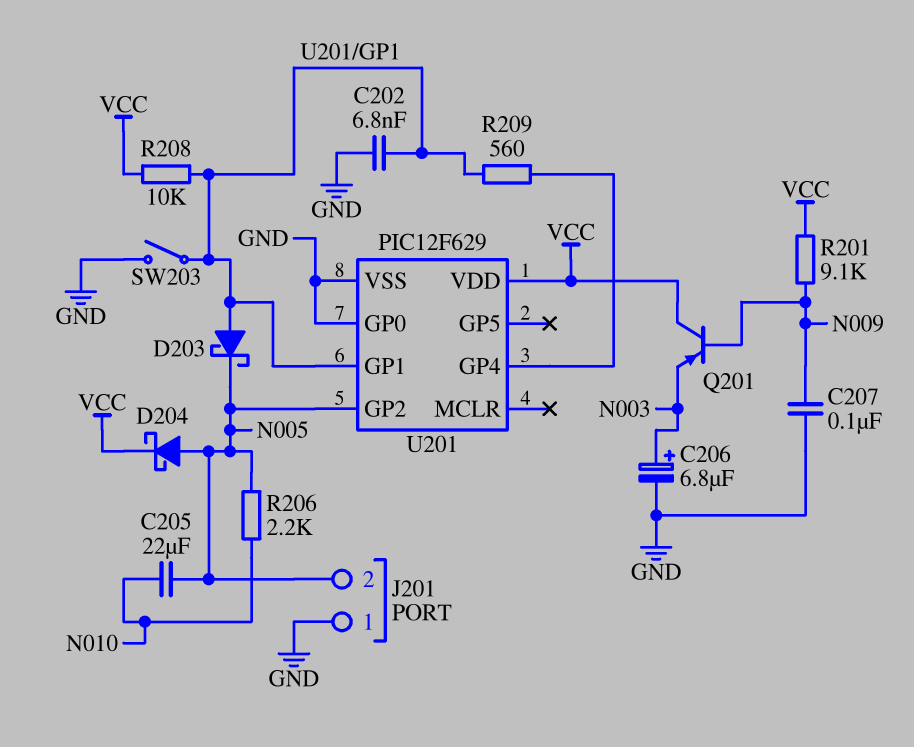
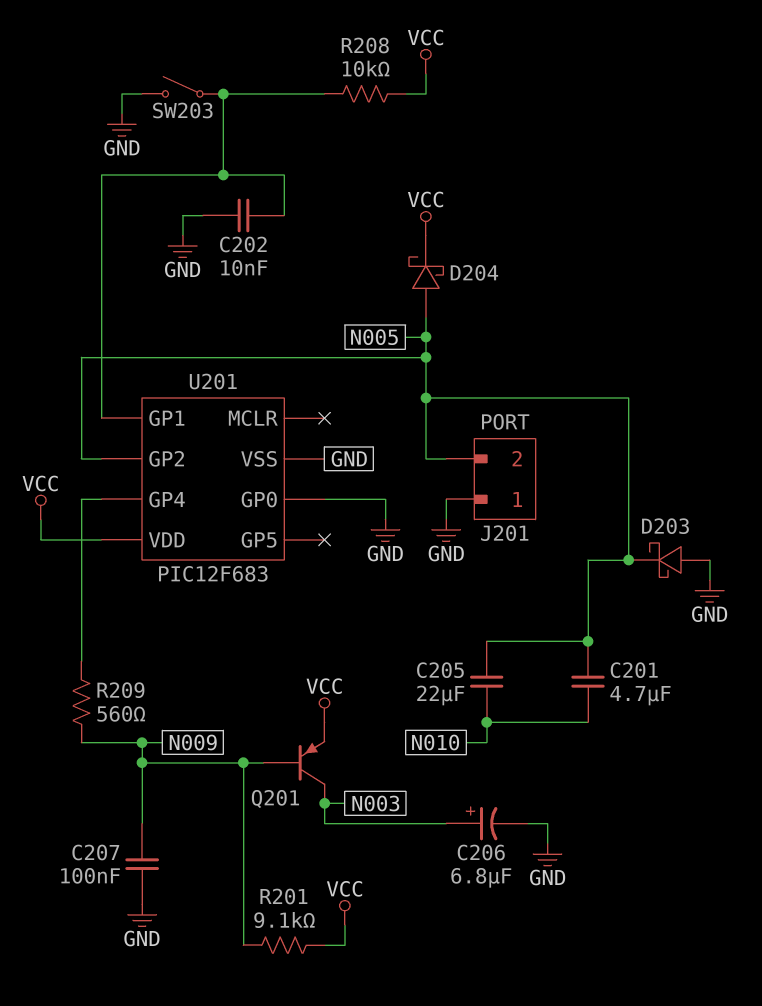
C201: none -> 4.7uF (N005, N010)
C202: 6.8nF (GND, U201/GP1) -> 10nF (GND, U201/GP1)
D203: schottky (A U201/GP1, K N005) -> schottky (A GND, K N005)
Q201: PNP (B N009, C VCC, E N003) -> PNP (B N009, C N003, E VCC)
R206: 2.2k (N005, N010) -> none
R209: 560 (U201/GP1, U201/GP4) -> 560 (N009, U201/GP4)
U201: PIC12F629 -> PIC12F683

